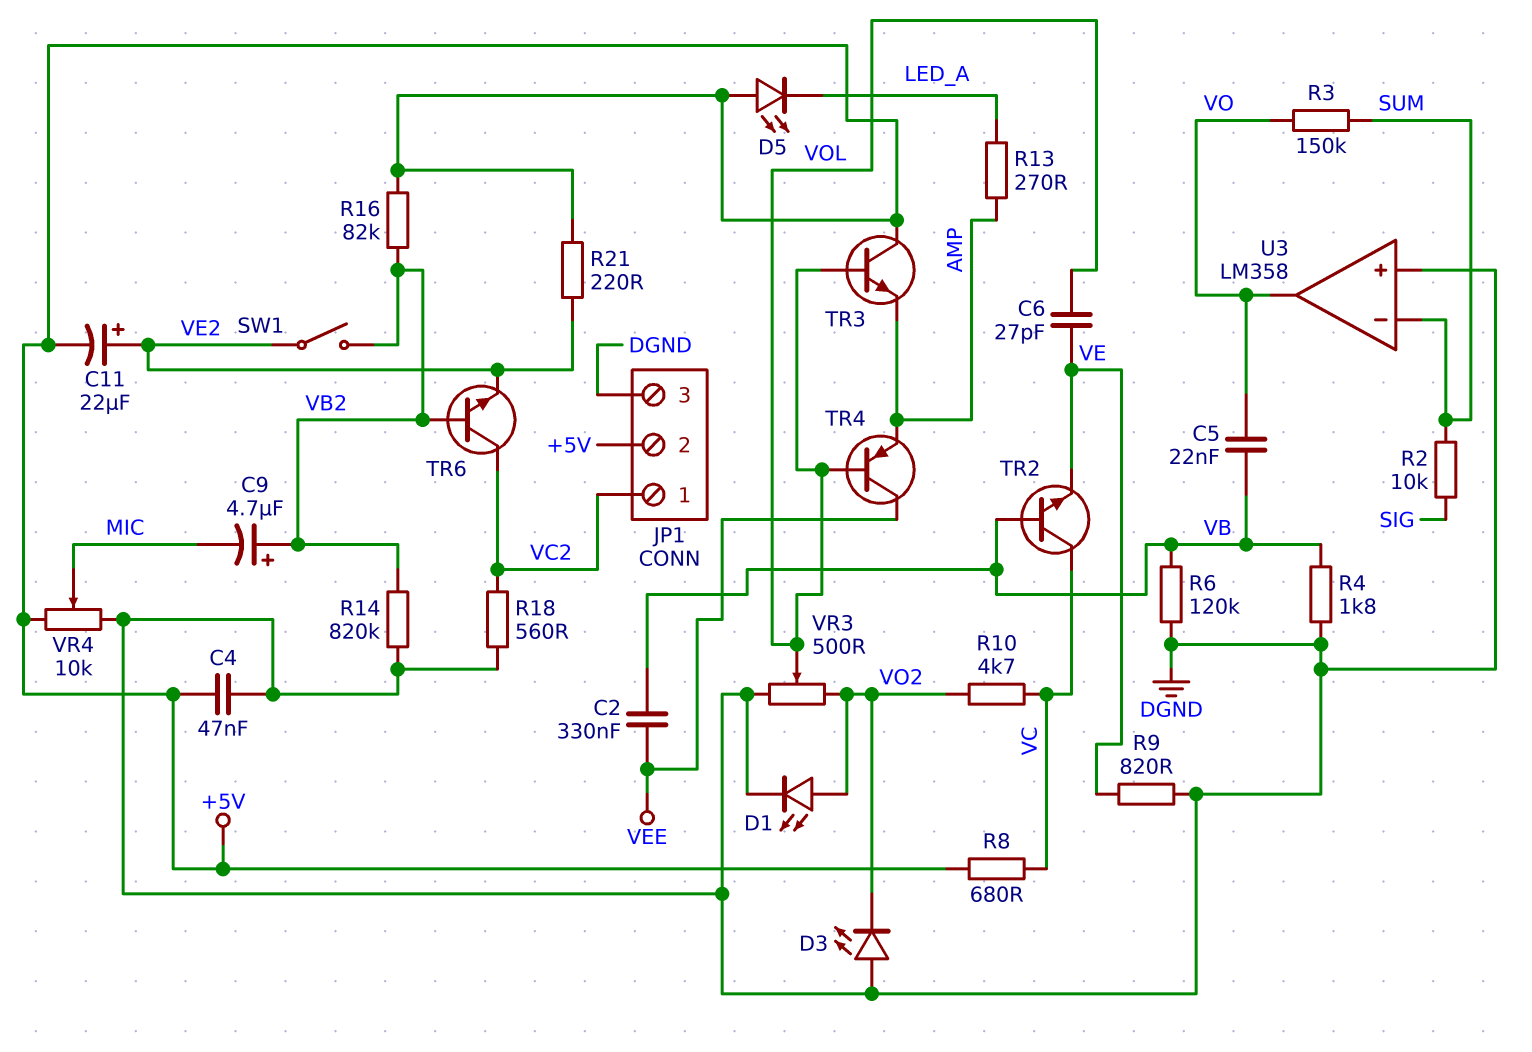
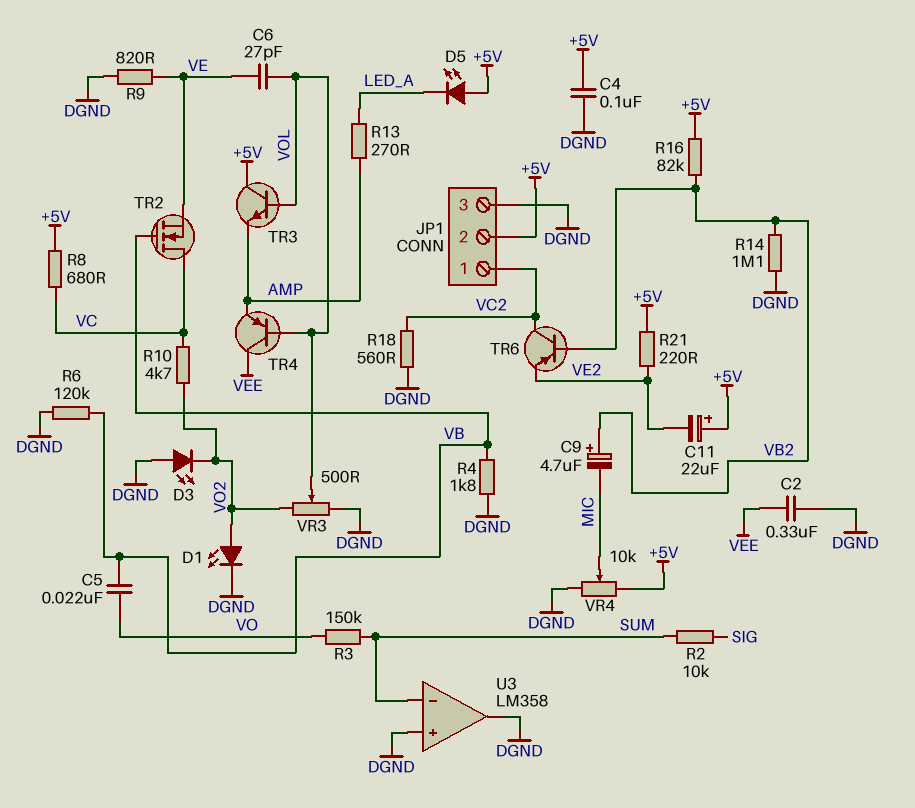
C2: 330nF (VB, VEE) -> 330nF (DGND, VEE)
C4: 47nF (+5V, DGND) -> 100nF (+5V, DGND)
C11: 22uF (plus VE2, minus +5V) -> 22uF (plus +5V, minus VE2)
R14: 820k (DGND, VB2) -> 1.1M (DGND, VB2)
SW1: switch (VB2, VE2) -> none
TR2: NPN (B VB, C VC, E VE) -> NMOS (G VB, D VC, S VE)
TR6: NPN (B VB2, C VC2, E VE2) -> PNP (B VB2, C VC2, E VE2)
U3 pin out: VO -> DGND

